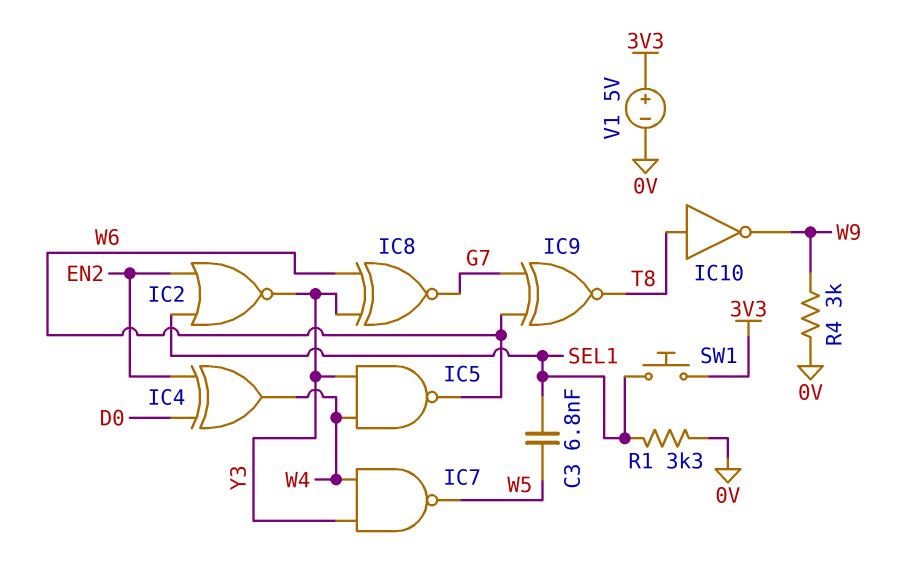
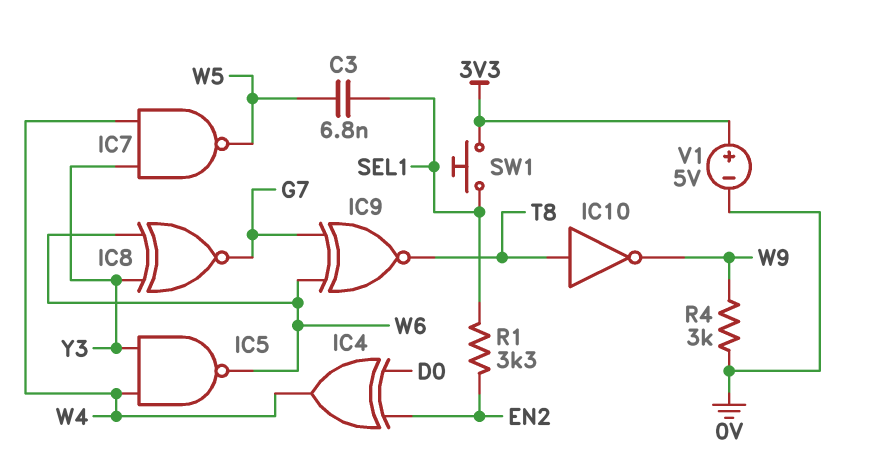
IC2: NOR (in EN2, in SEL1, out Y3) -> none
R1: 3.3k (0V, SEL1) -> 3.3k (EN2, SEL1)

